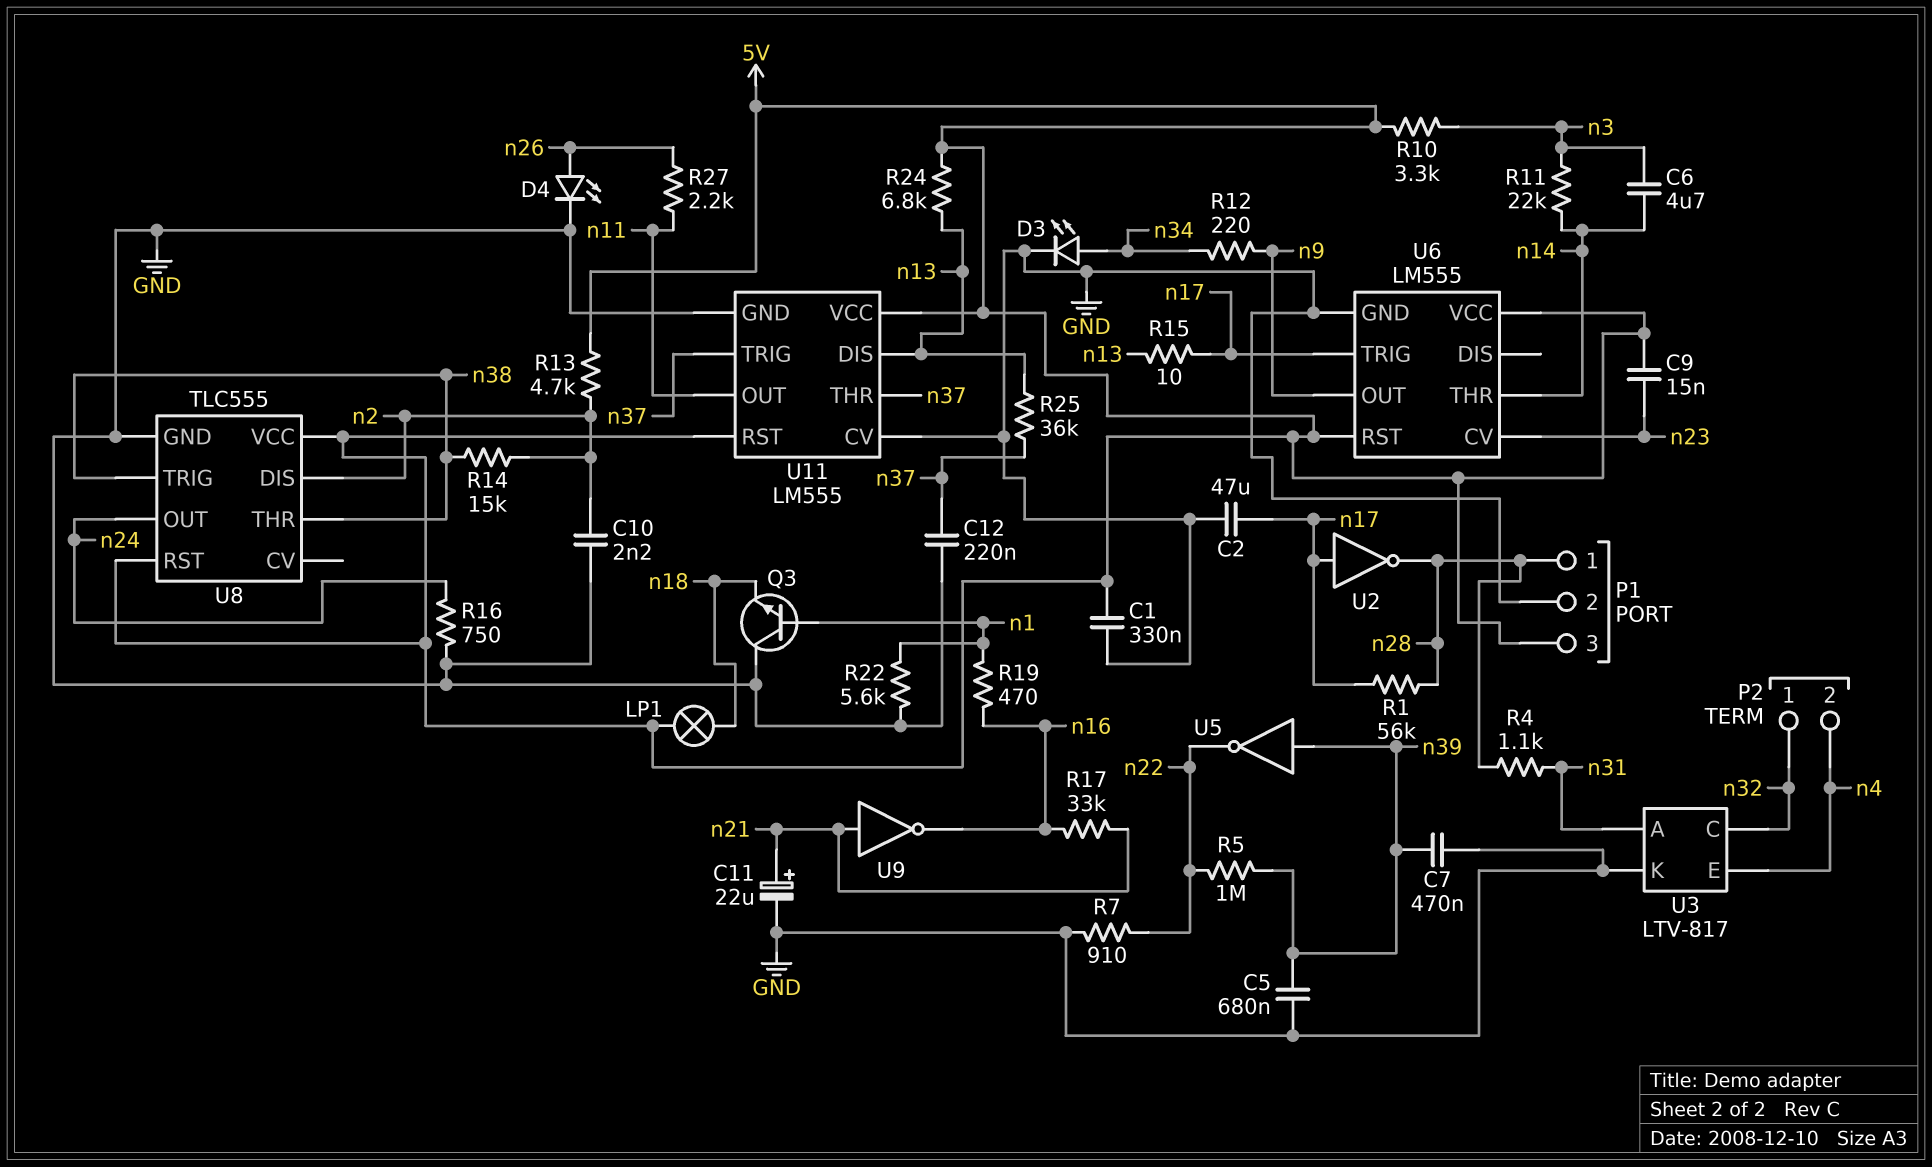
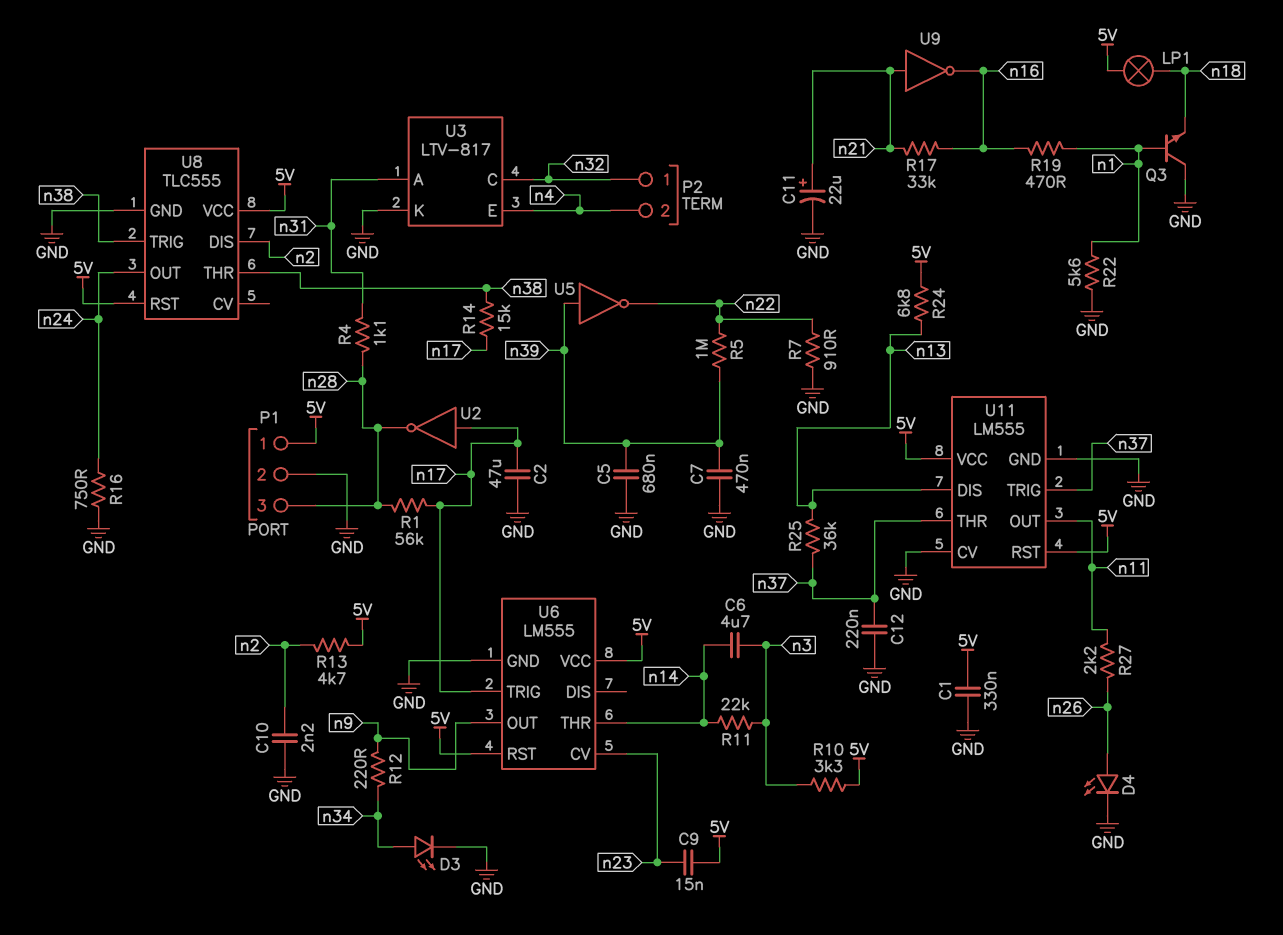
P1 pin 1: n28 -> 5V
P1 pin 3: 5V -> n28
R14: 15k (n2, n38) -> 15k (n17, n38)
R15: 10 (n13, n17) -> none

